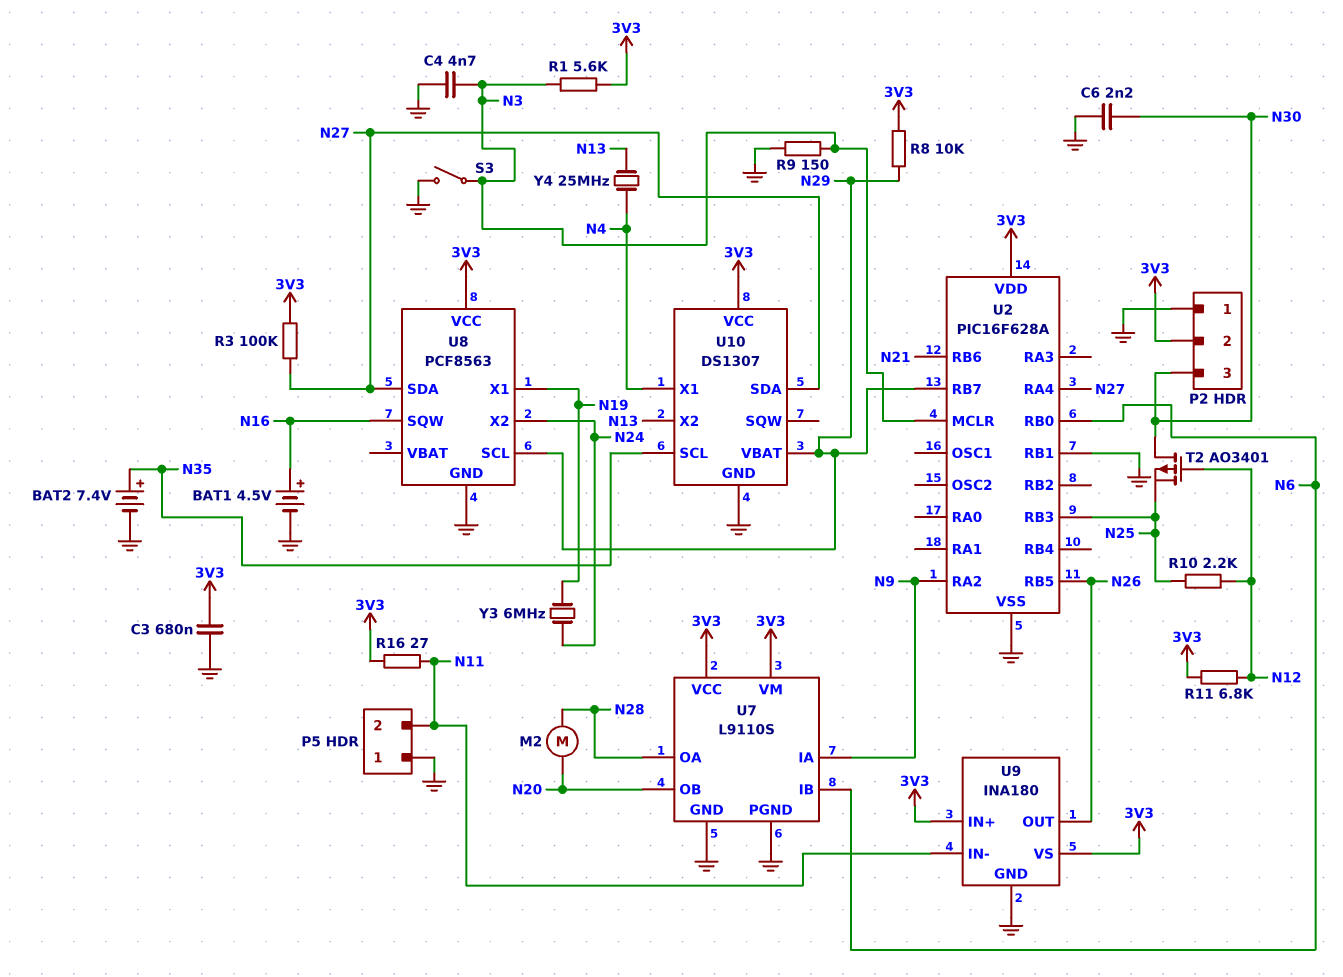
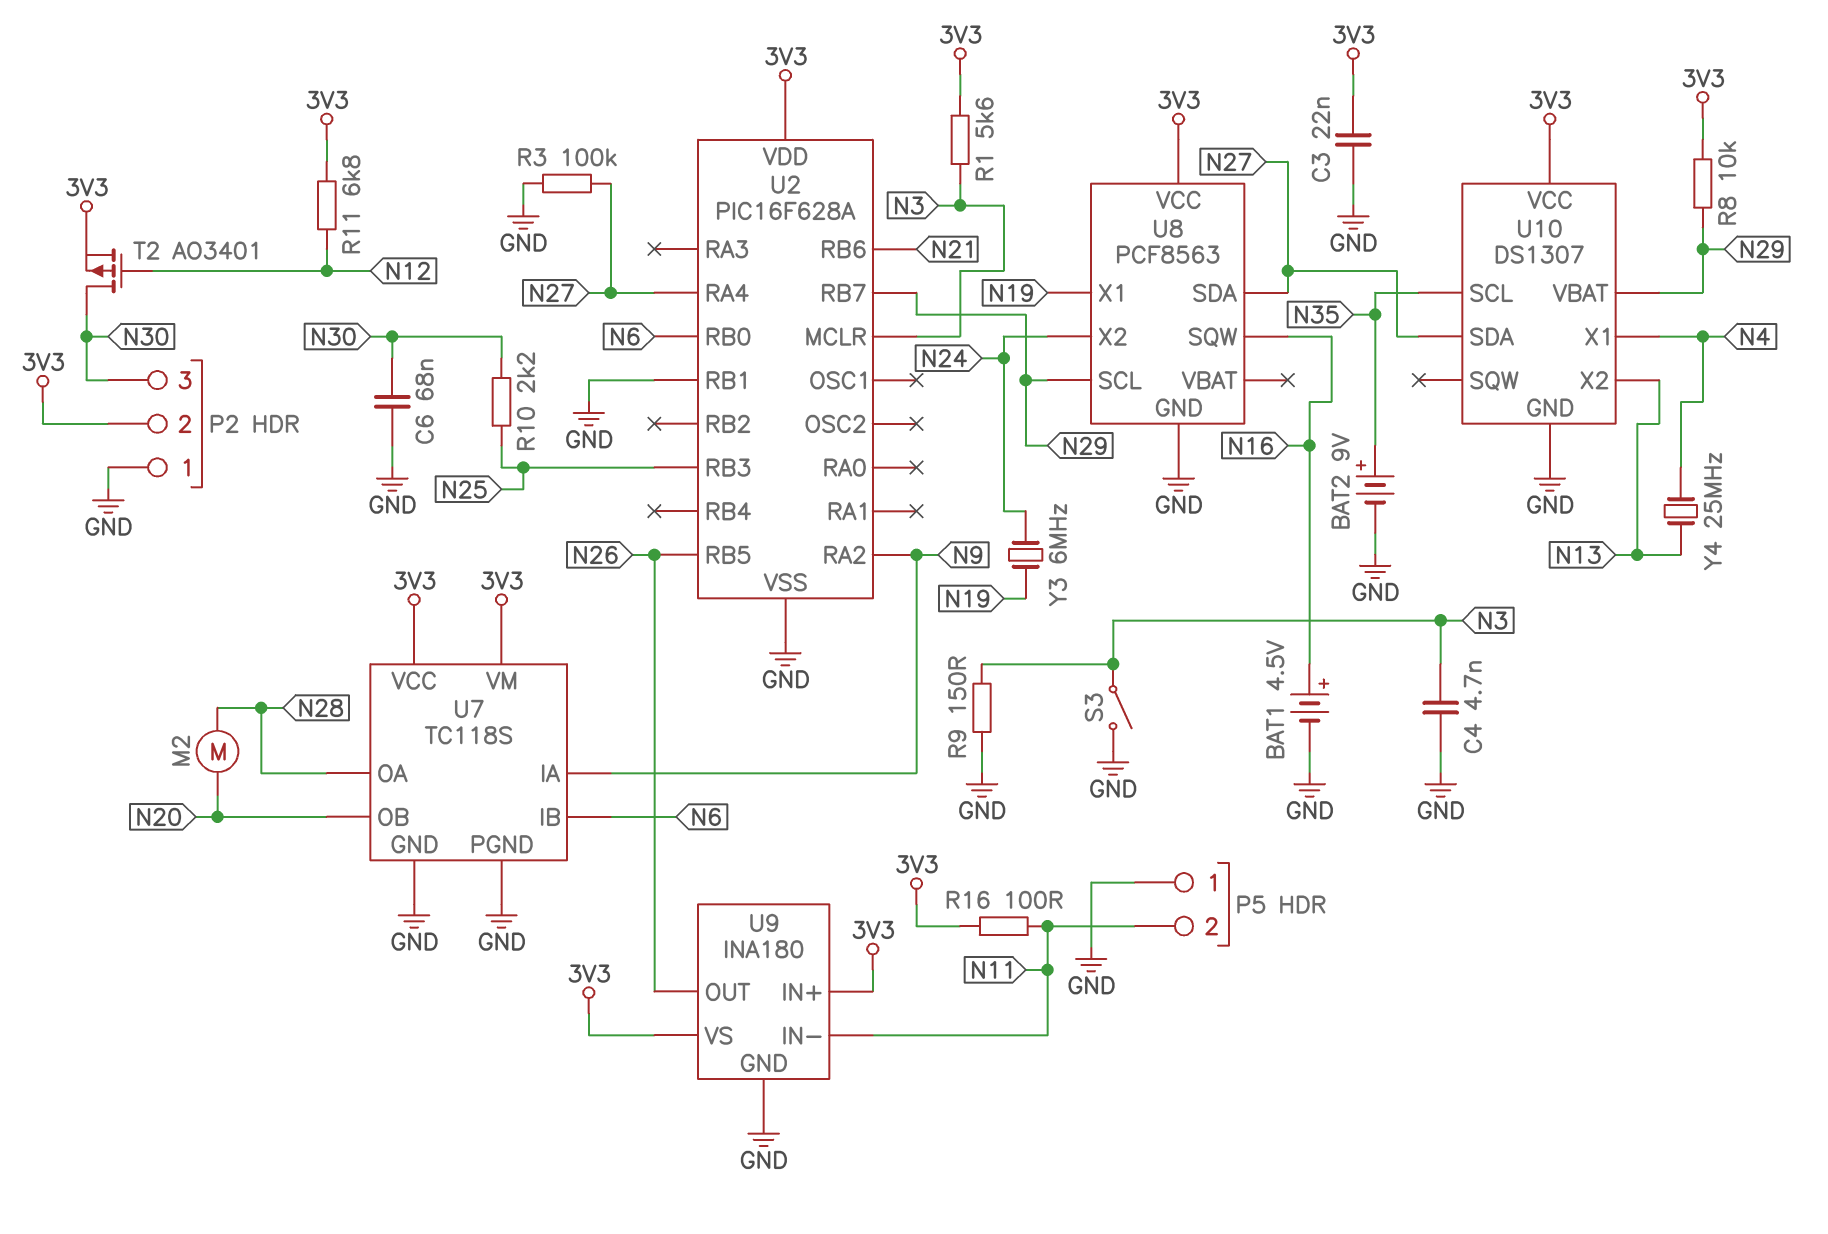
BAT2: 7.4V (plus N35, minus GND) -> 9V (plus N35, minus GND)
C3: 680nF (3V3, GND) -> 22nF (3V3, GND)
C6: 2.2nF (GND, N30) -> 68nF (GND, N30)
R3: 100k (3V3, N27) -> 100k (GND, N27)
R10: 2.2k (N12, N25) -> 2.2k (N25, N30)
R16: 27 (3V3, N11) -> 100 (3V3, N11)
T2: PMOS AO3401 (G N12, D N30, S N25) -> PMOS AO3401 (G N12, D N30, S 3V3)
U7: L9110S -> TC118S

